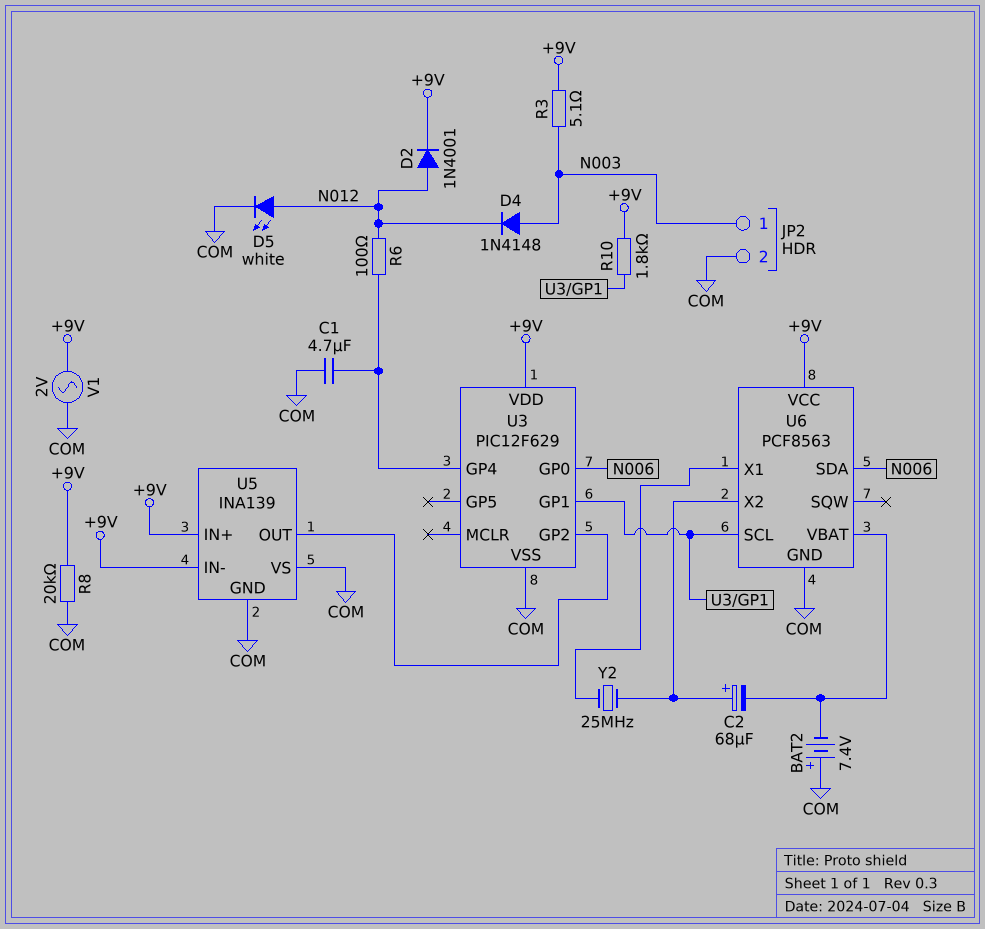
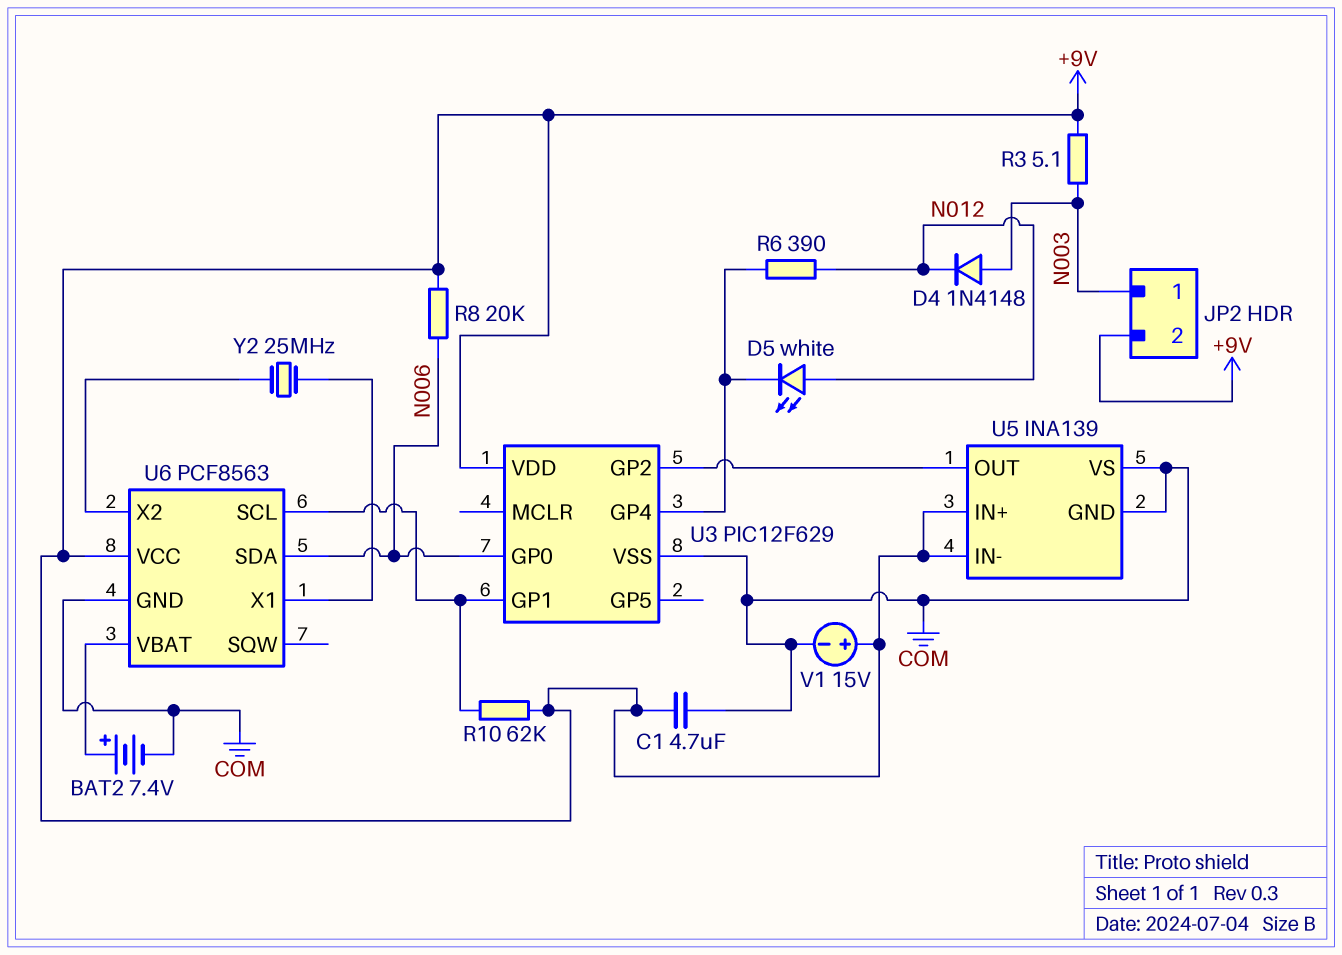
BAT2: 7.4V (plus COM, minus U6/VBAT) -> 7.4V (plus U6/VBAT, minus COM)
C1: 4.7uF (COM, U3/GP4) -> 4.7uF (+9V, COM)
C2: 68uF (plus U6/X2, minus U6/VBAT) -> none
D2: diode 1N4001 (A N012, K +9V) -> none
D5: LED white (A N012, K COM) -> LED white (A N012, K U3/GP4)
JP2 pin 2: COM -> +9V
R6: 100 (N012, U3/GP4) -> 390 (N012, U3/GP4)
R8: 20k (+9V, COM) -> 20k (+9V, N006)
R10: 1.8k (+9V, U3/GP1) -> 62k (+9V, U3/GP1)
V1: AC 2V (+9V, COM) -> 15V (plus +9V, minus COM)

